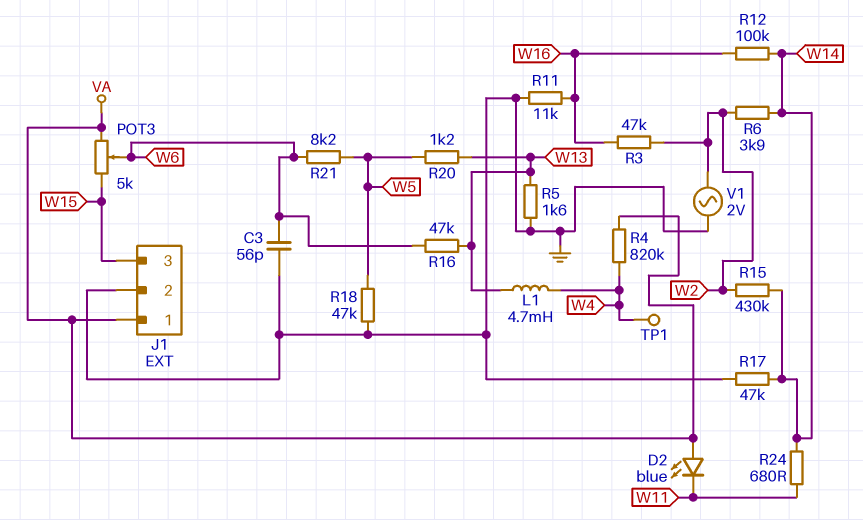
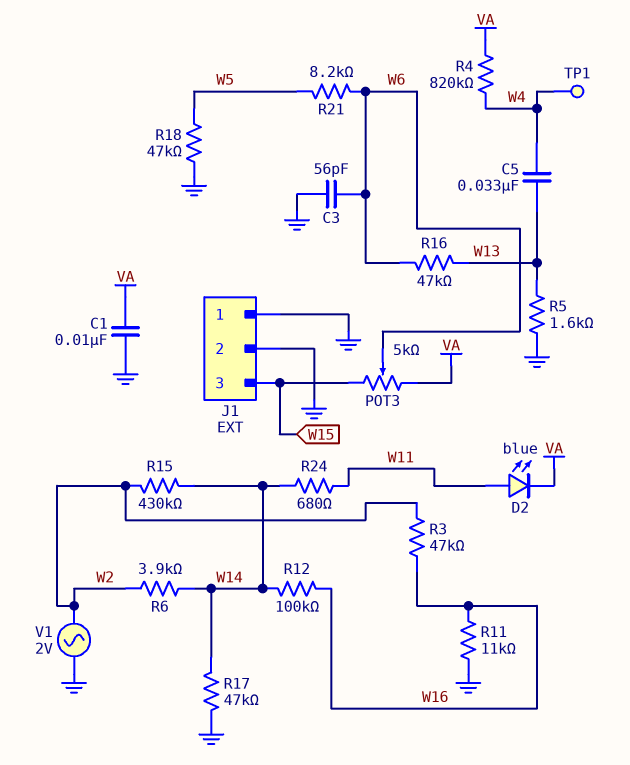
C1: none -> 10nF (GND, VA)
C5: none -> 33nF (W4, W13)
D2: LED blue (A VA, K W11) -> LED blue (A W11, K VA)
J1 pin 1: VA -> GND
L1: 4.7mH (W4, W13) -> none
R20: 1.2k (W5, W13) -> none

